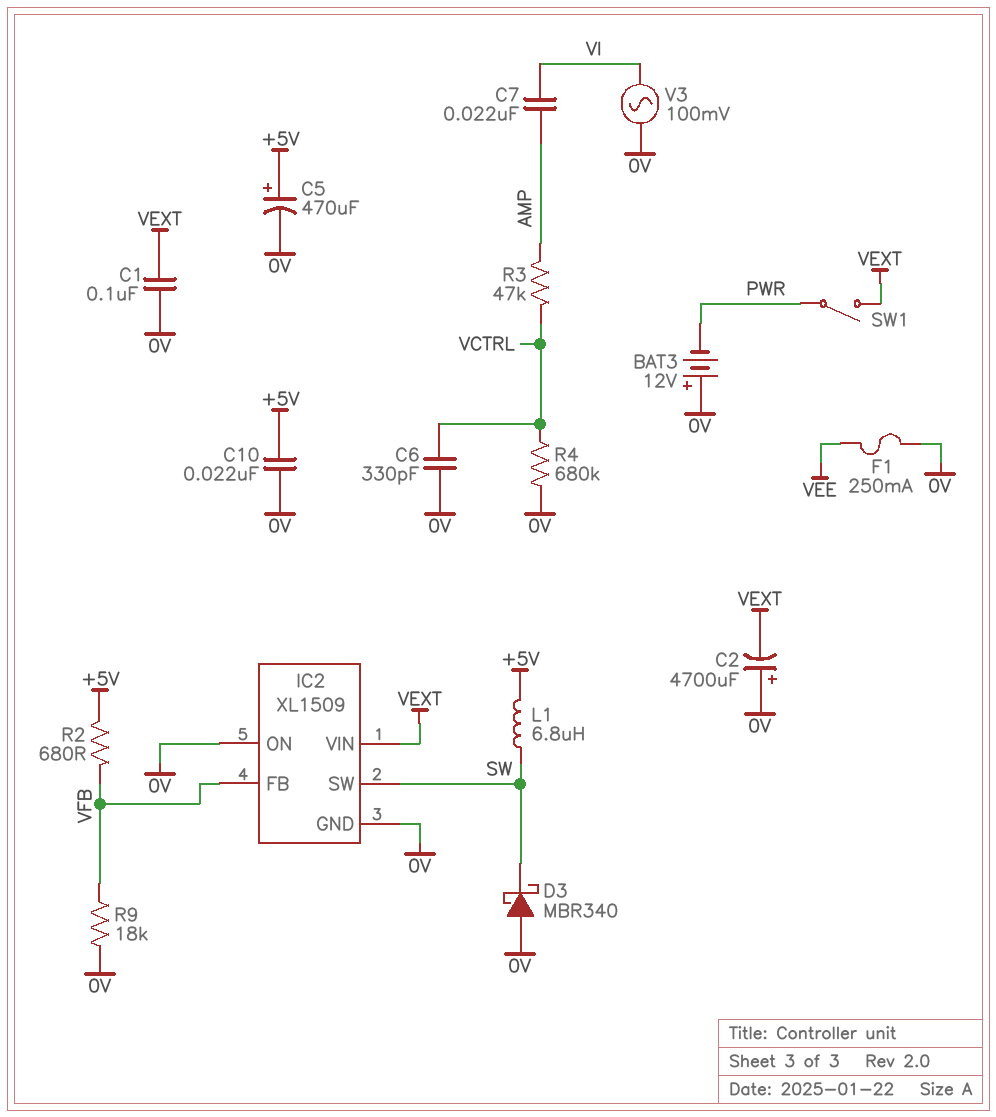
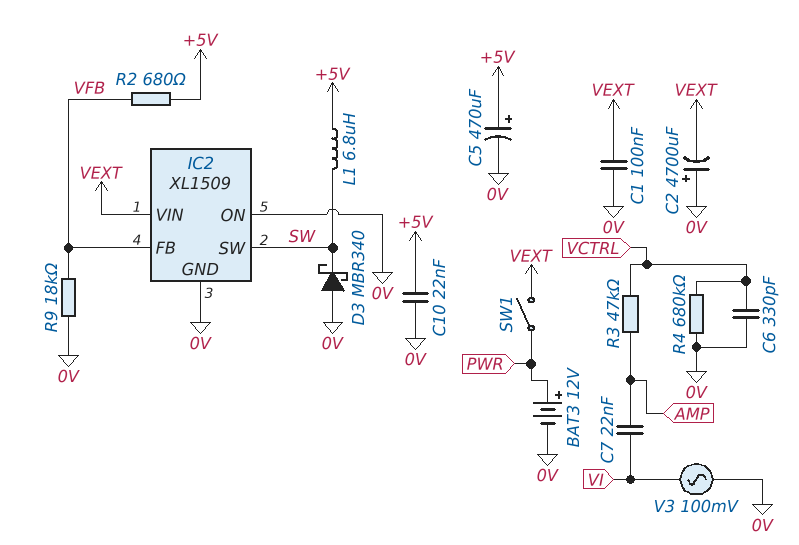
BAT3: 12V (plus 0V, minus PWR) -> 12V (plus PWR, minus 0V)
F1: 250mA (0V, VEE) -> none

